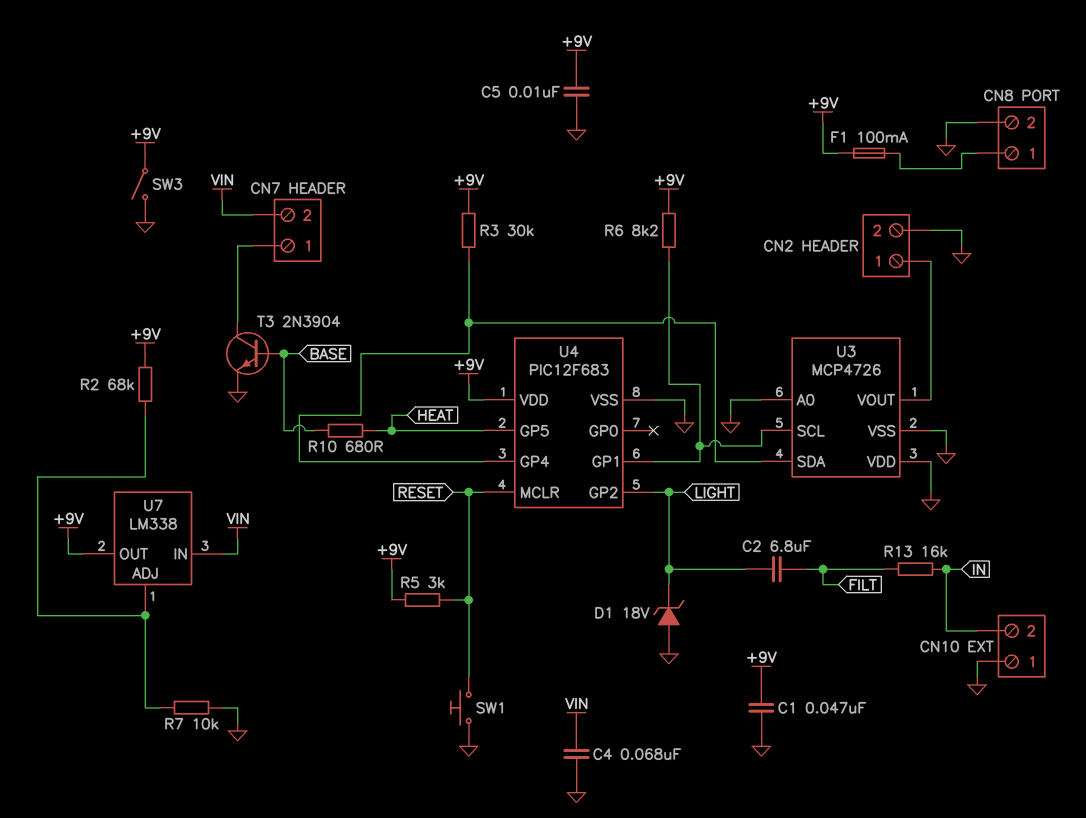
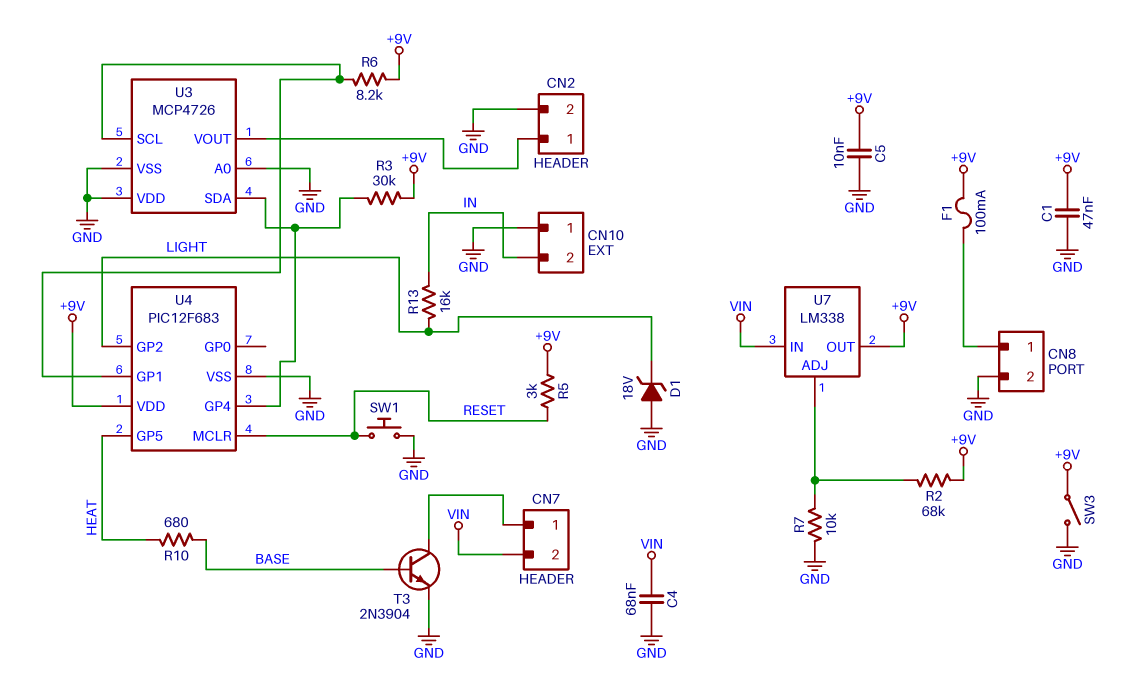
C2: 6.8uF (FILT, LIGHT) -> none
R13: 16k (FILT, IN) -> 16k (IN, LIGHT)

